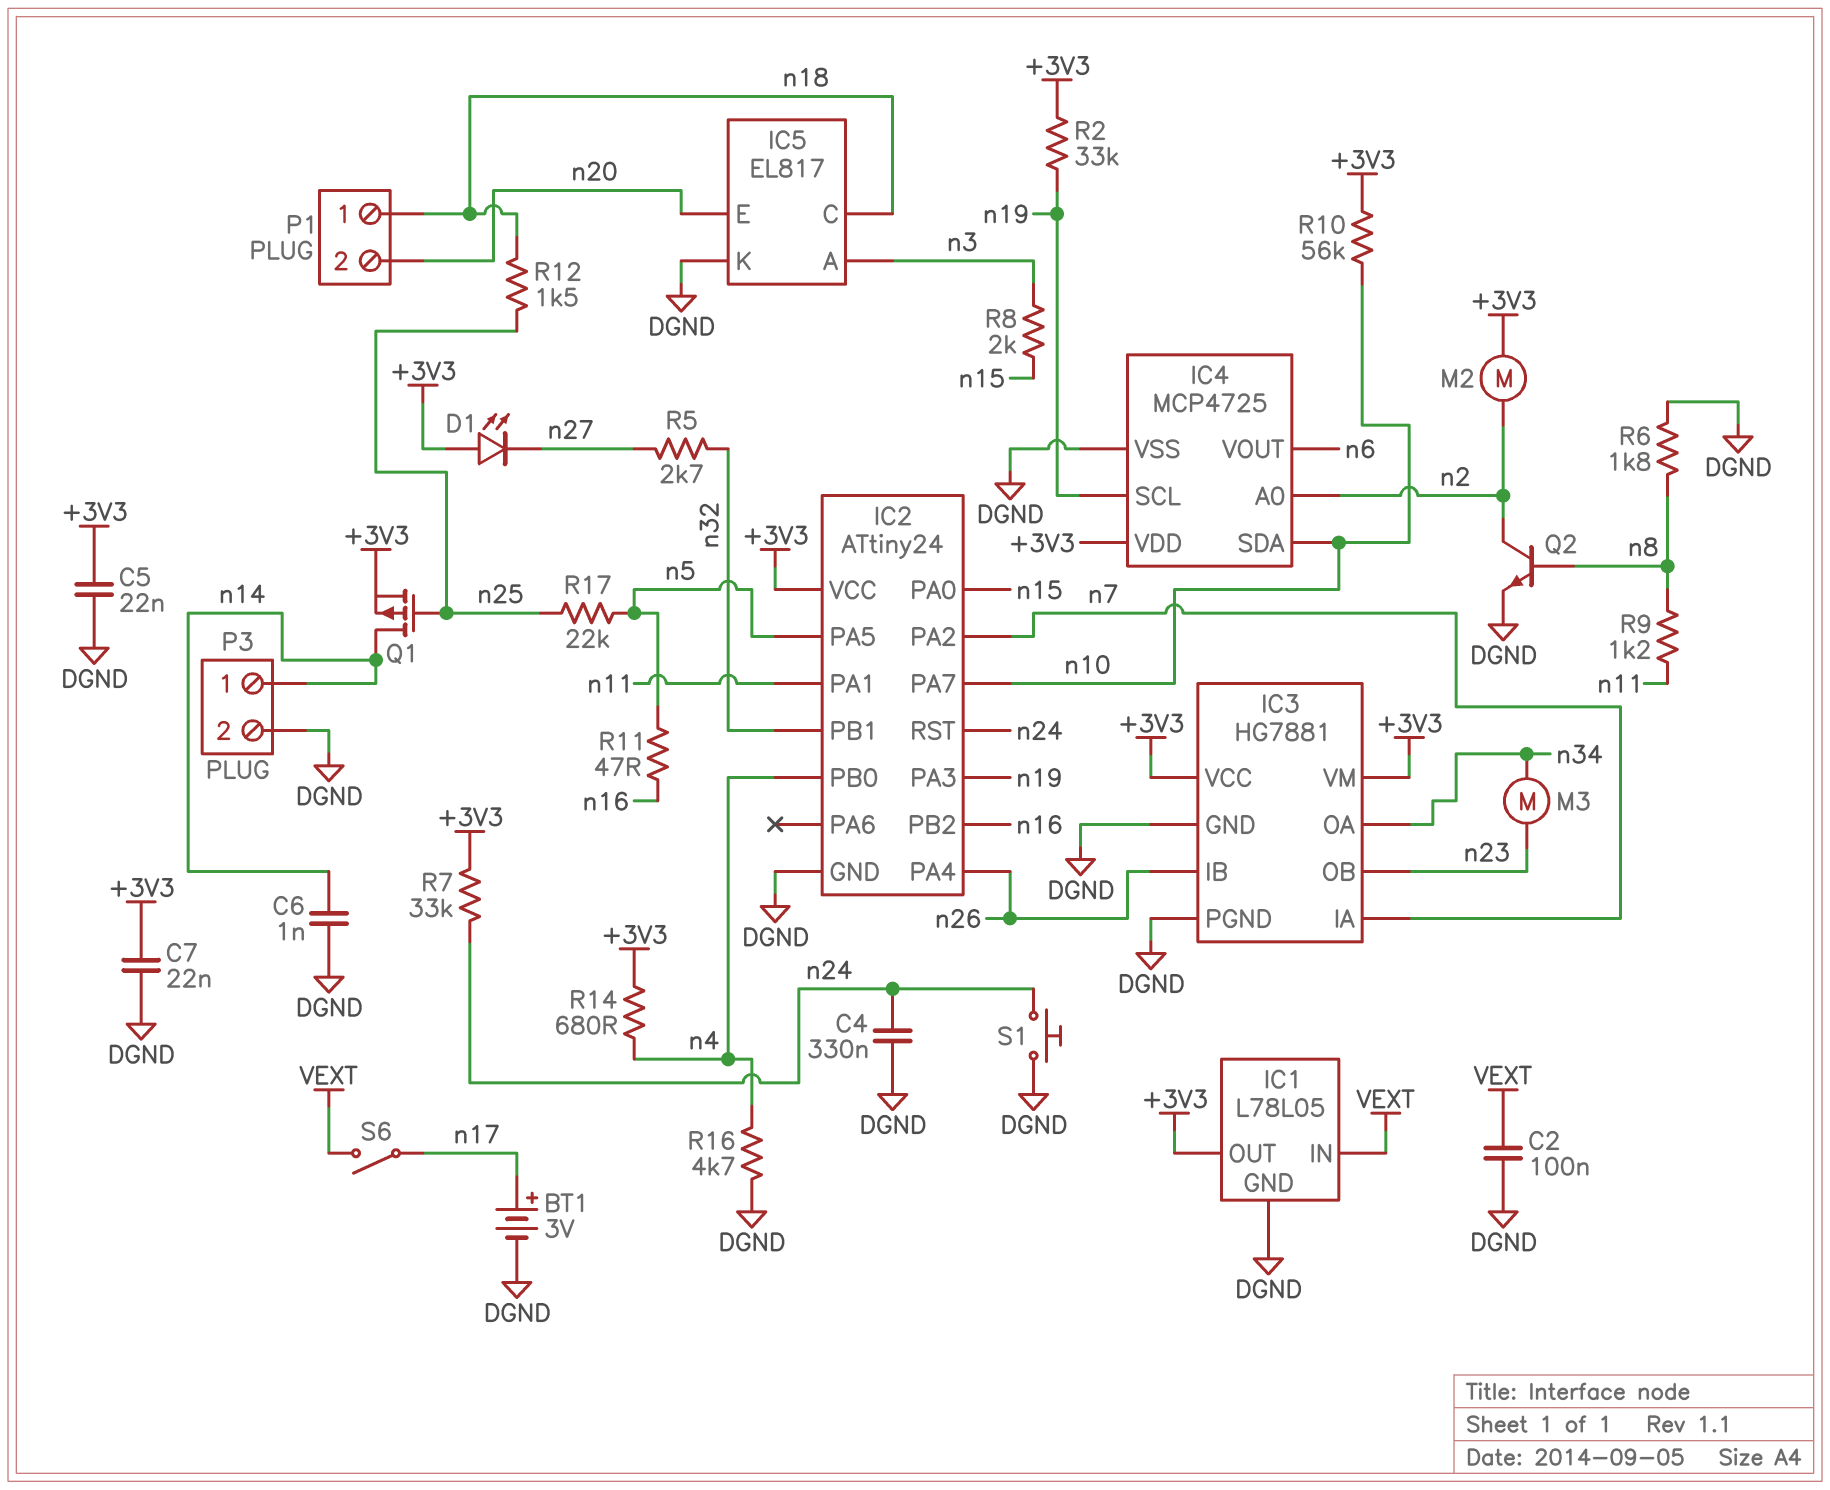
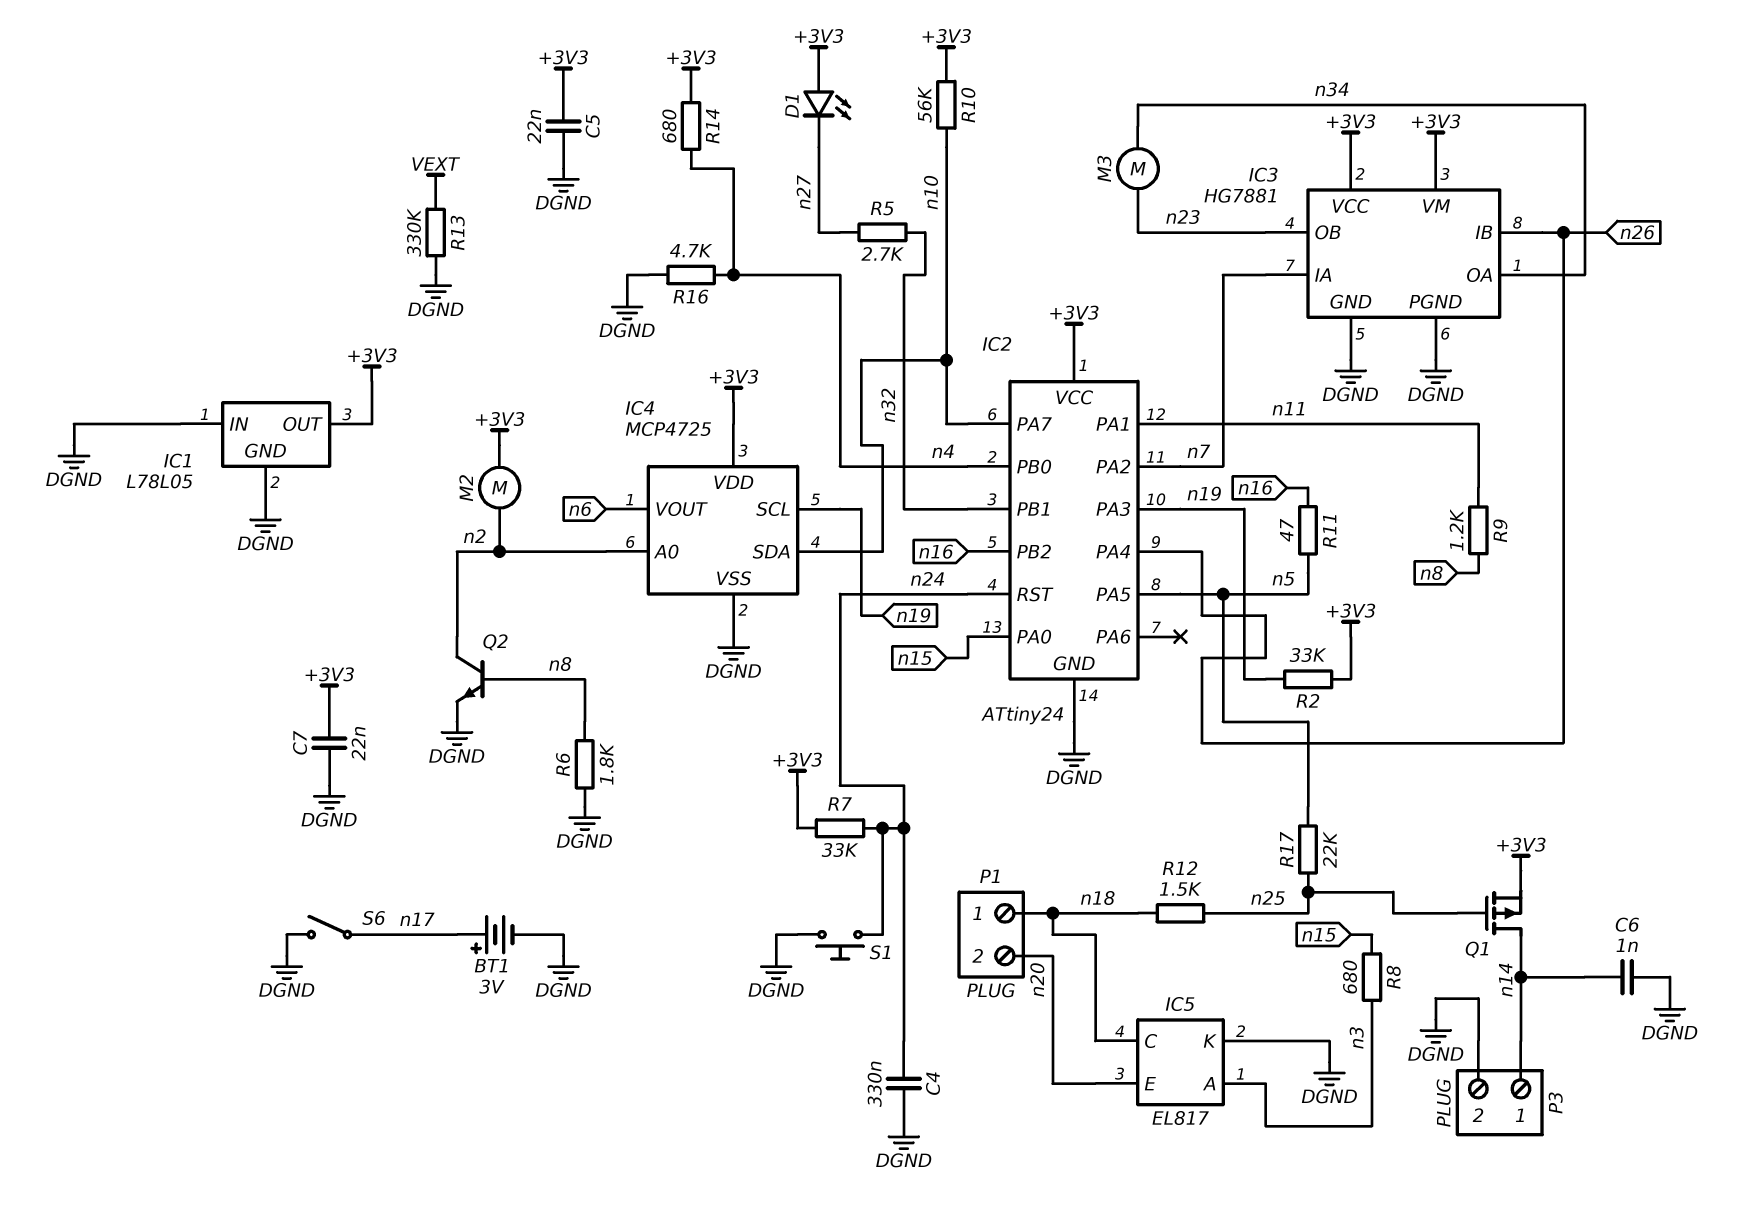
C2: 100nF (DGND, VEXT) -> none
IC1 pin IN: VEXT -> DGND
R8: 2k (n3, n15) -> 680 (n3, n15)
R13: none -> 330k (DGND, VEXT)
S6: switch (VEXT, n17) -> switch (DGND, n17)

